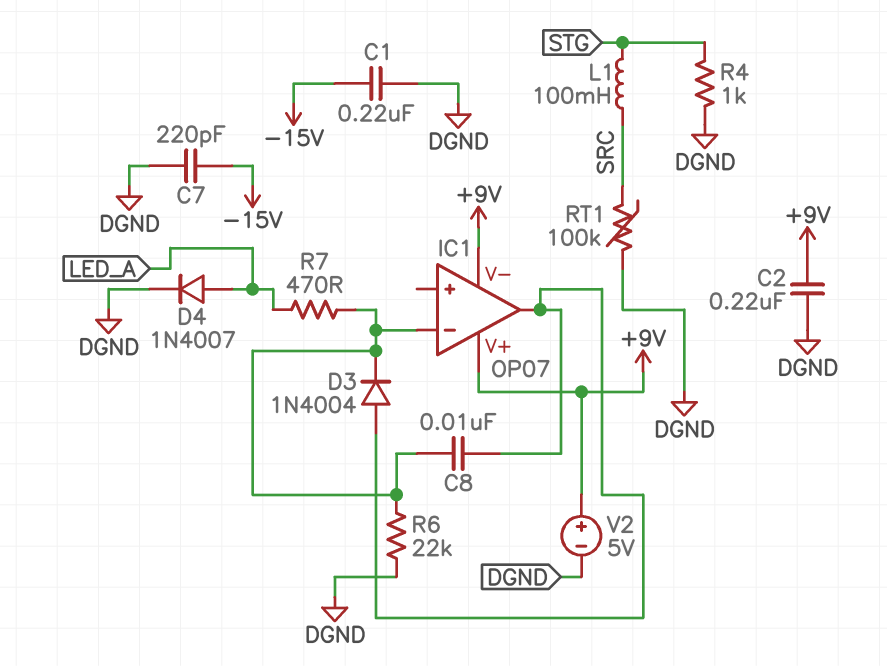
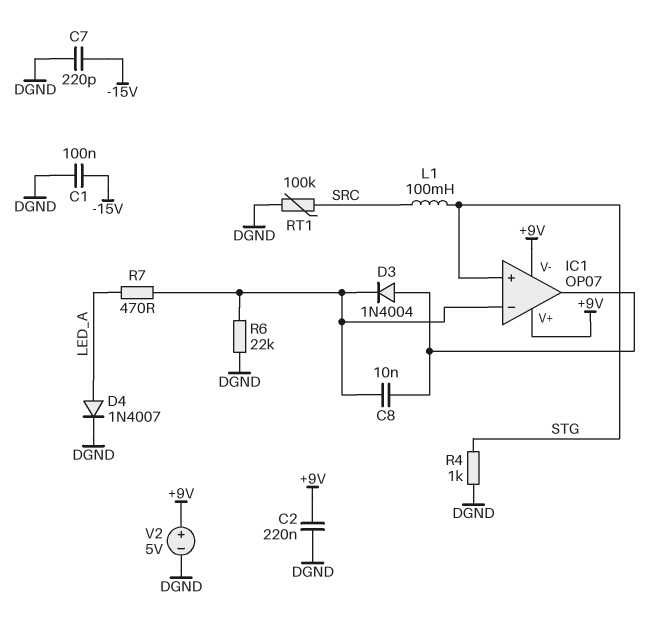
C1: 220nF (-15V, DGND) -> 100nF (-15V, DGND)
IC1 pin in+: none -> STG

